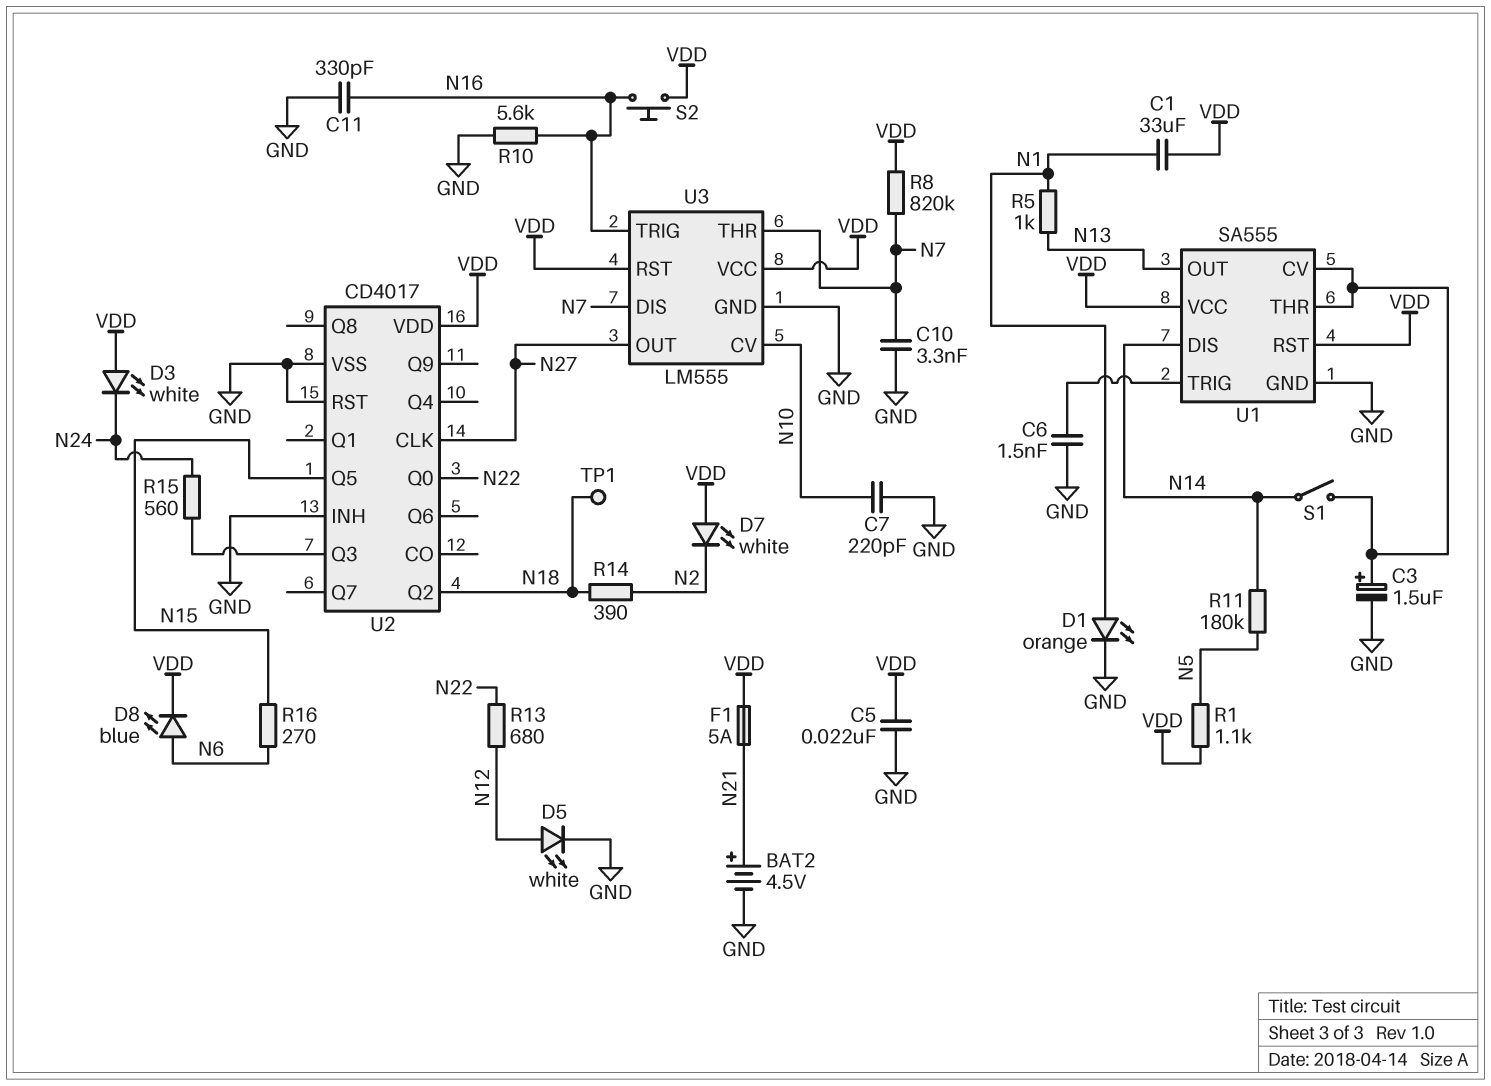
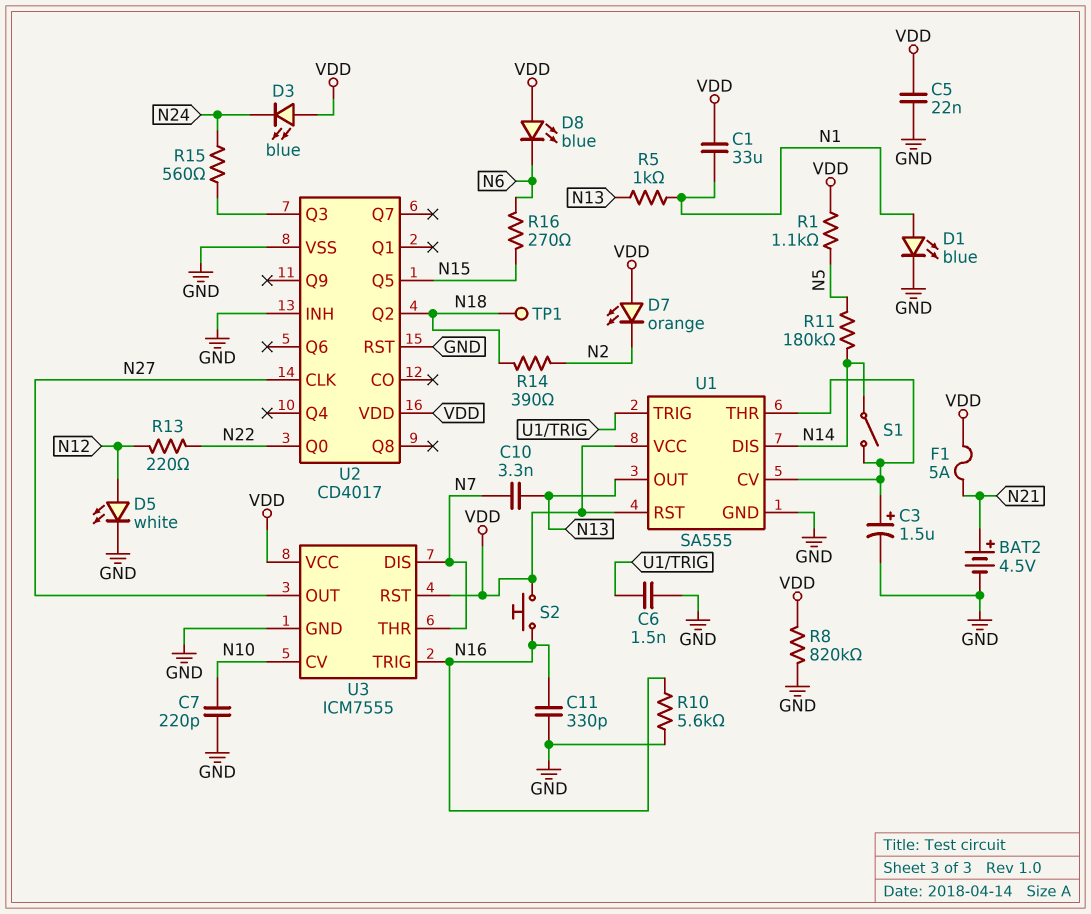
C10: 3.3nF (GND, N7) -> 3.3nF (N7, N13)
D1: LED orange (A N1, K GND) -> LED blue (A N1, K GND)
D3: LED white (A VDD, K N24) -> LED blue (A VDD, K N24)
D7: LED white (A VDD, K N2) -> LED orange (A VDD, K N2)
D8: LED blue (A N6, K VDD) -> LED blue (A VDD, K N6)
R8: 820k (N7, VDD) -> 820k (GND, VDD)
R13: 680 (N12, N22) -> 220 (N12, N22)
U3: LM555 -> ICM7555

